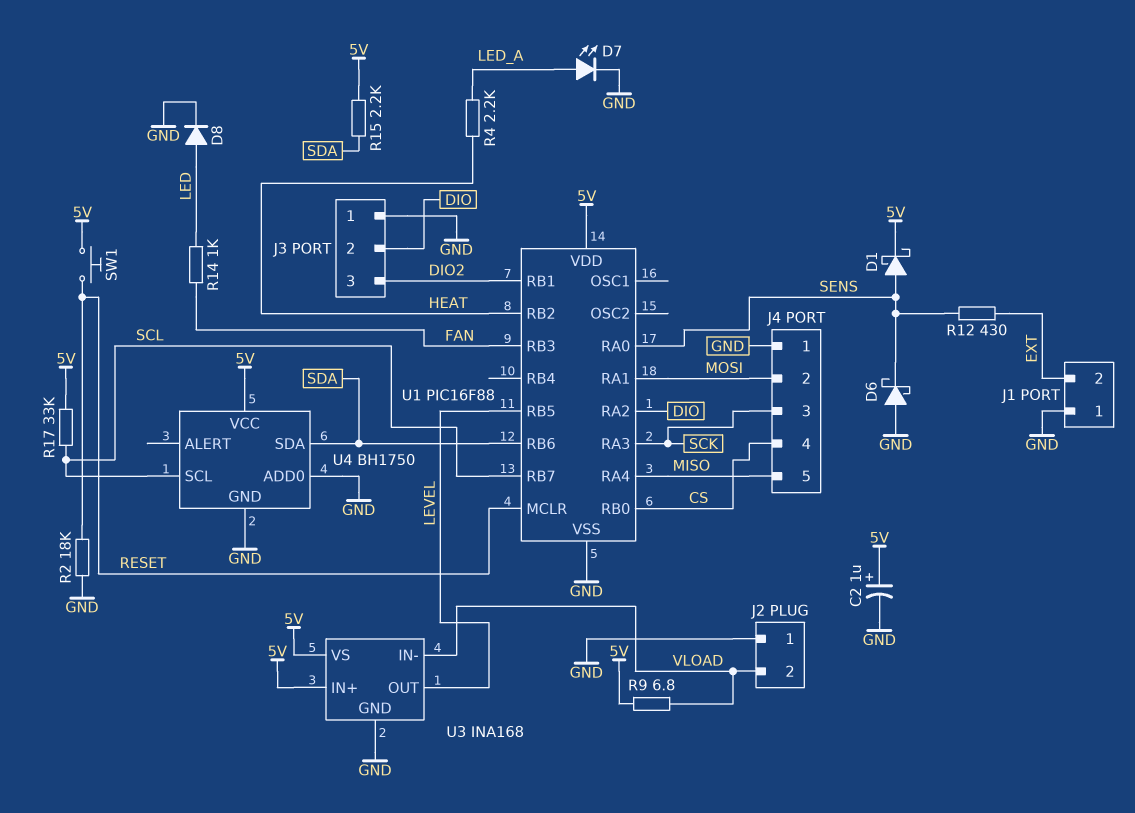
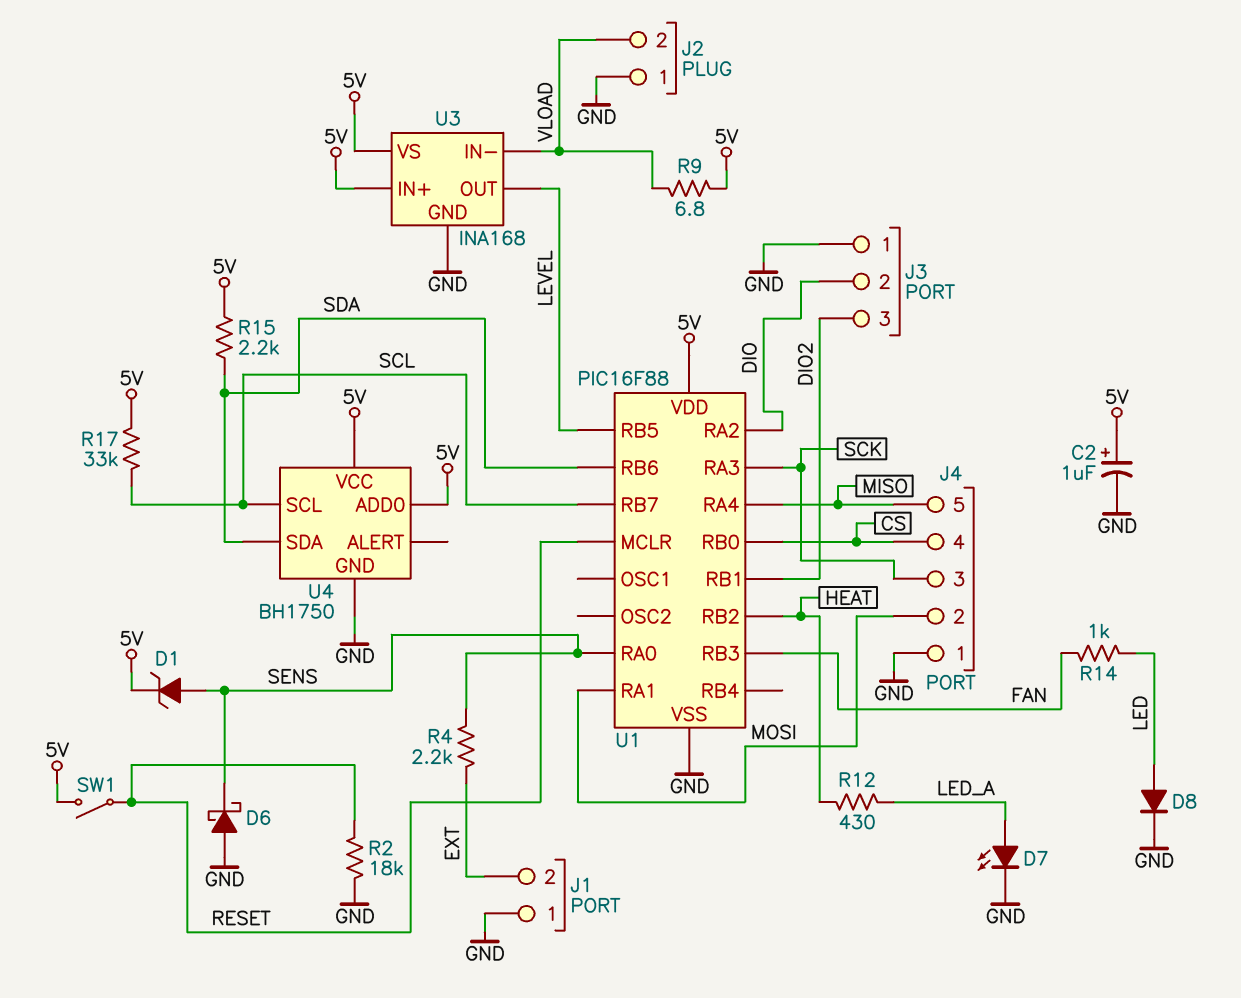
D1: schottky (A SENS, K 5V) -> zener (A SENS, K 5V)
R4: 2.2k (HEAT, LED_A) -> 2.2k (EXT, SENS)
R12: 430 (EXT, SENS) -> 430 (HEAT, LED_A)
SW1: button (5V, RESET) -> switch (5V, RESET)
U4 pin ADD0: GND -> 5V

